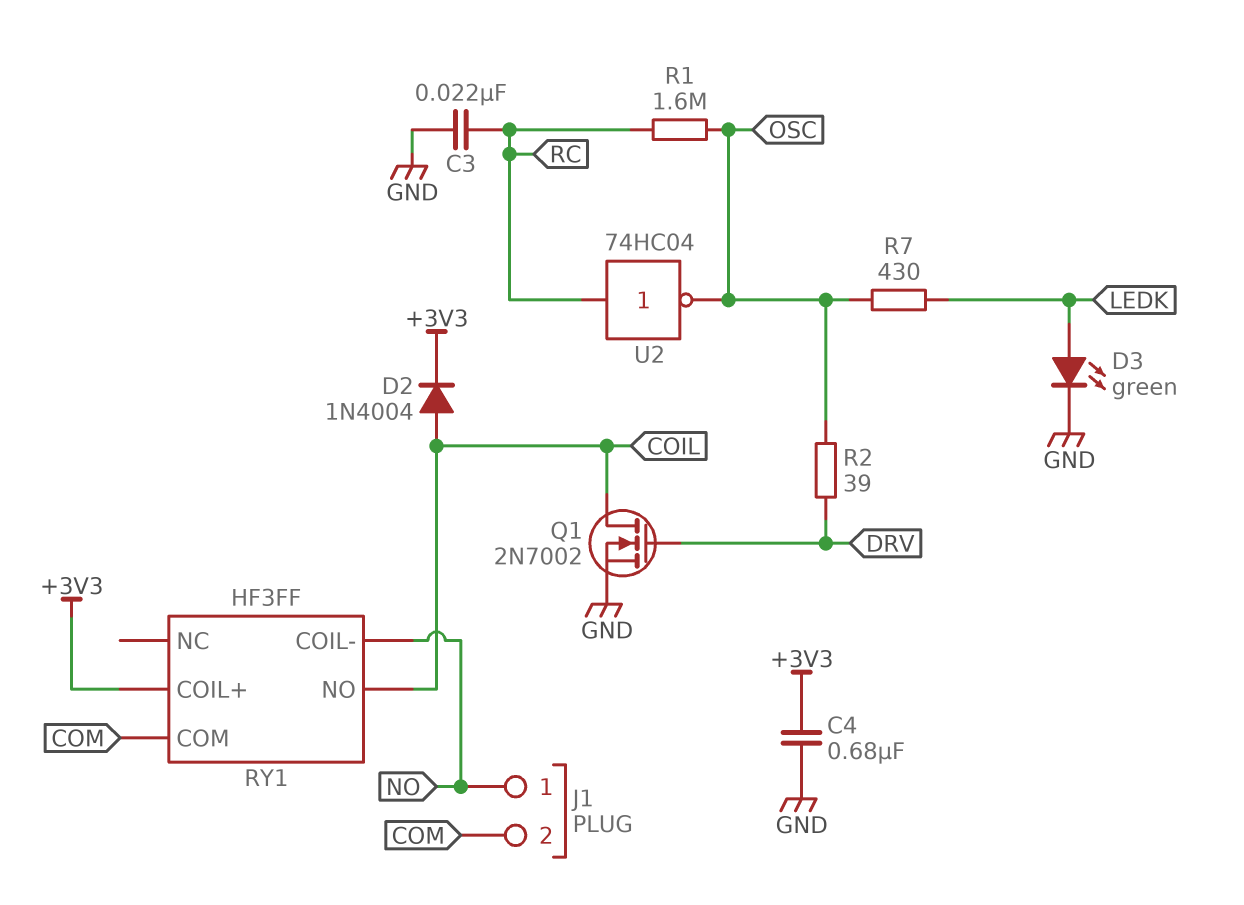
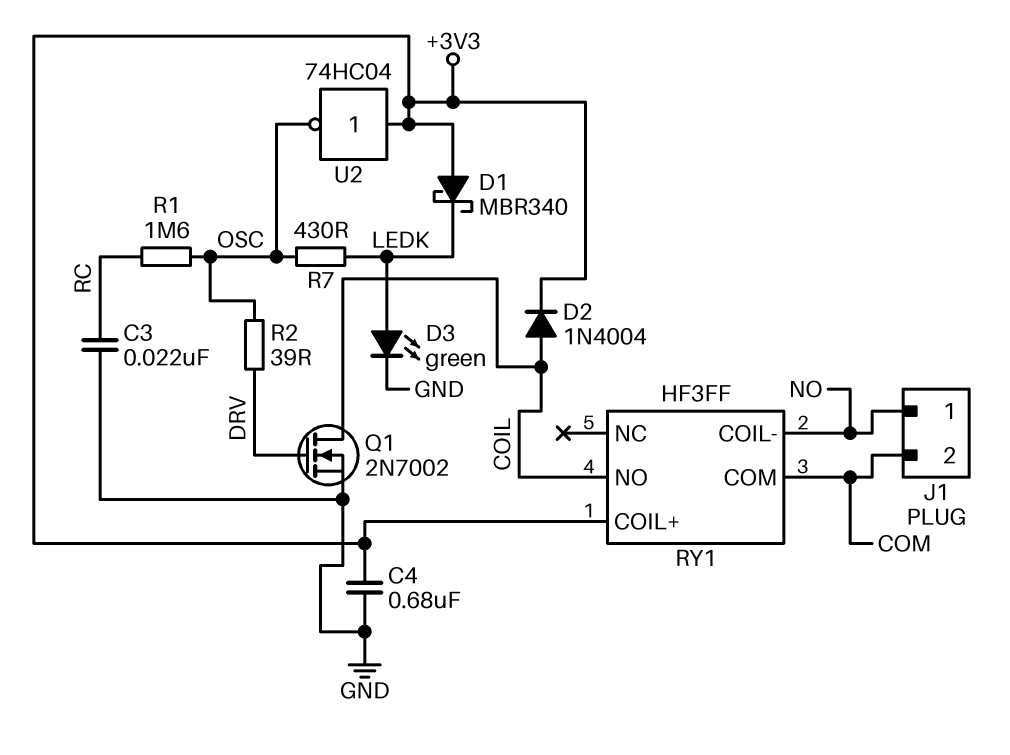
D1: none -> schottky MBR340 (A +3V3, K LEDK)
U2: NOT 74HC04 (in RC, out OSC) -> NOT 74HC04 (in +3V3, out OSC)

